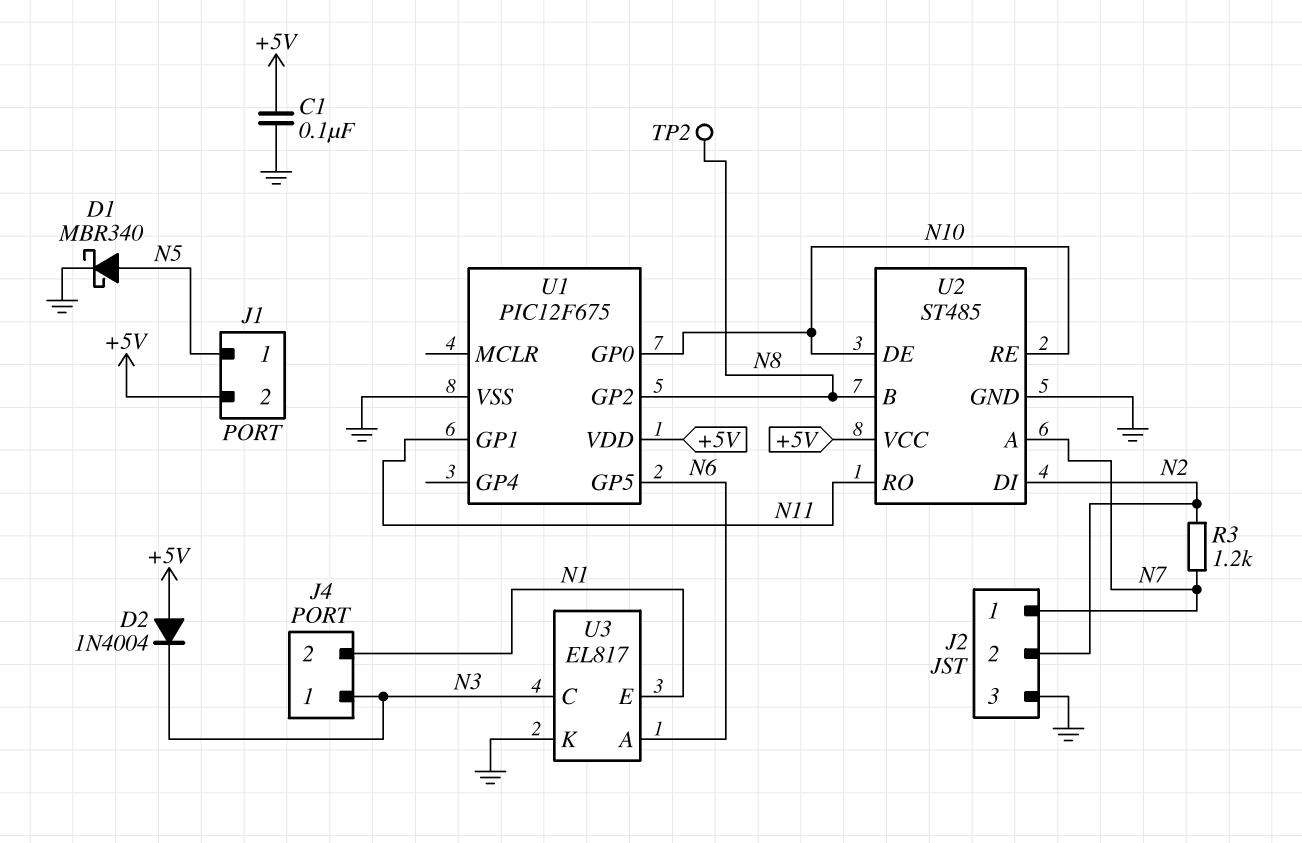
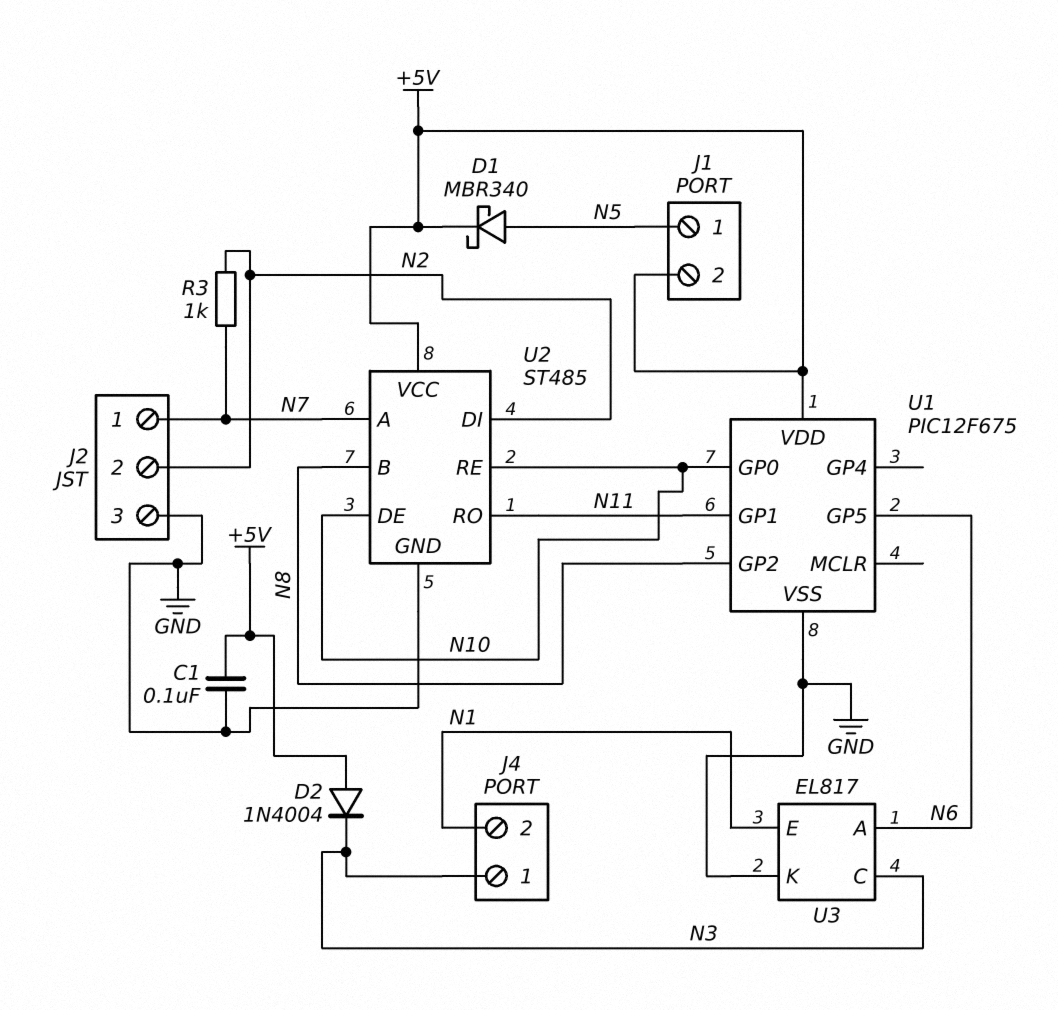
D1: schottky MBR340 (A N5, K GND) -> schottky MBR340 (A N5, K +5V)
R3: 1.2k (N2, N7) -> 1k (N2, N7)
TP2: test point (N8) -> none

